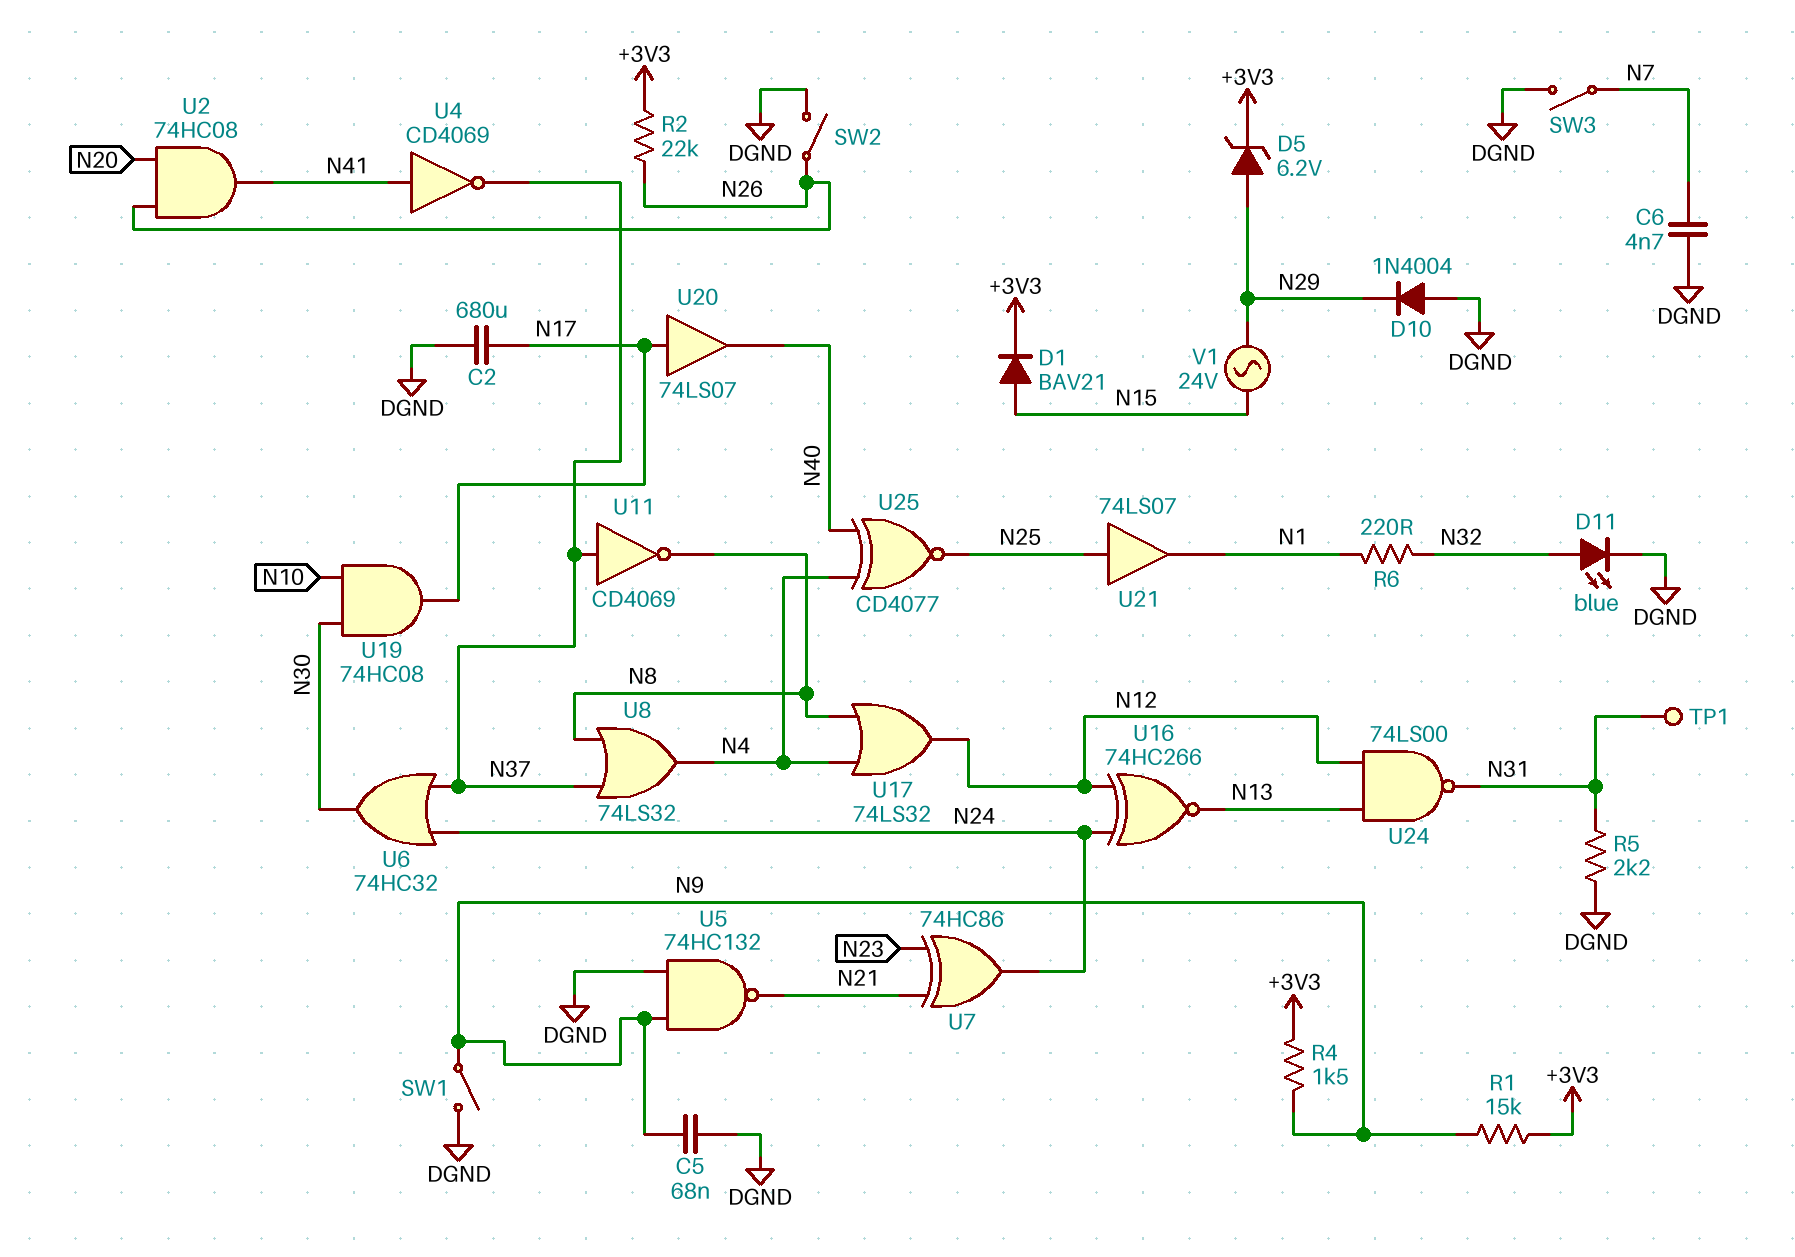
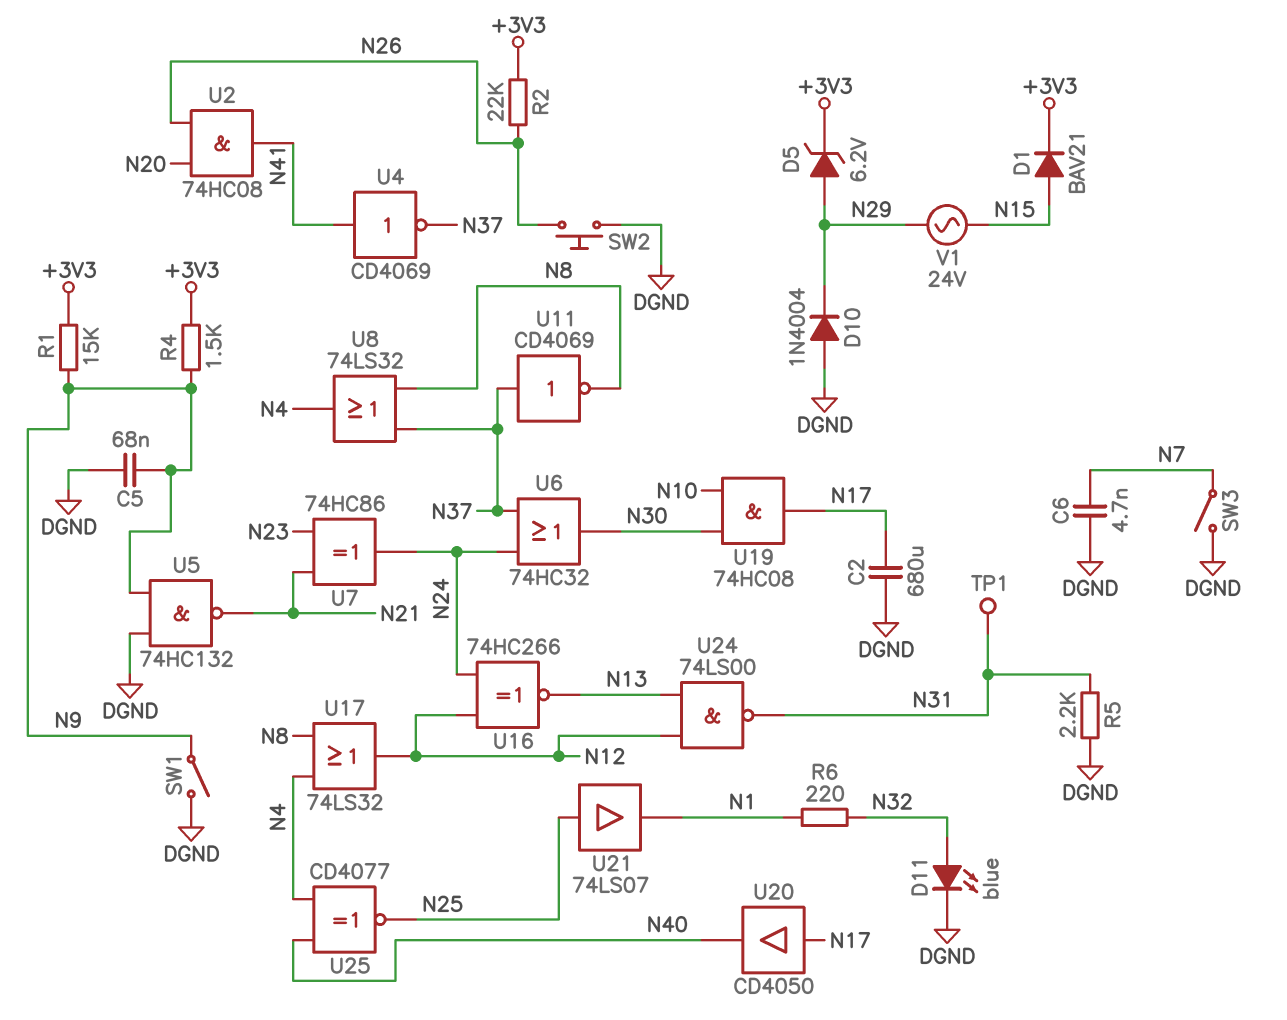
SW2: switch (DGND, N26) -> button (DGND, N26)
U20: buffer 74LS07 (in N17, out N40) -> buffer CD4050 (in N17, out N40)

